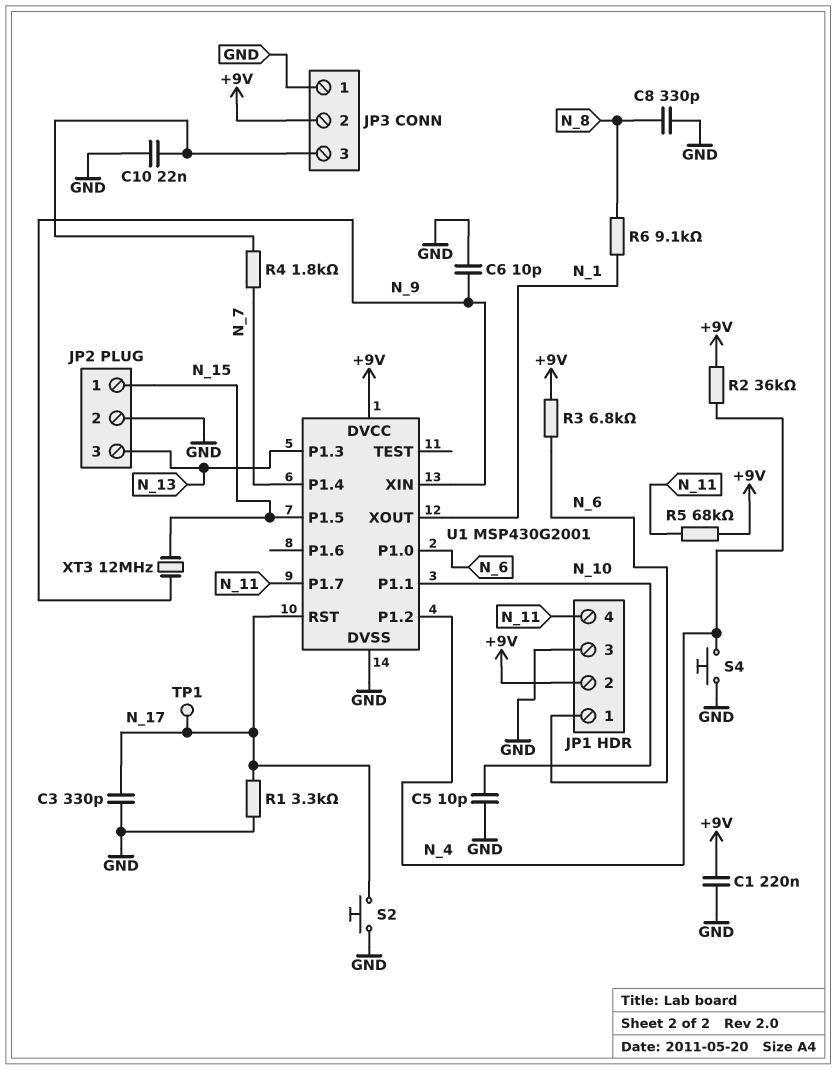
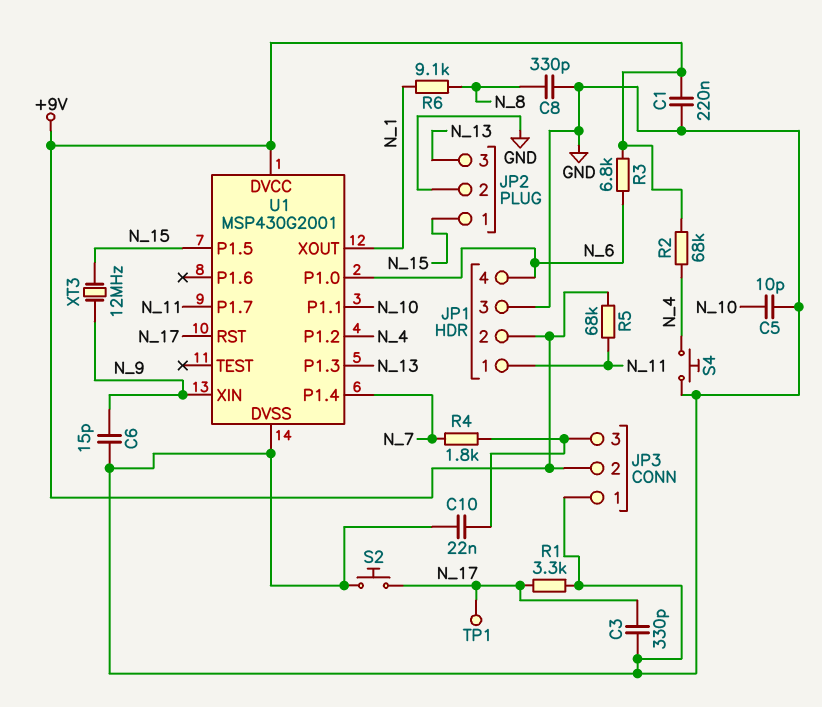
C6: 10pF (GND, N_9) -> 15pF (GND, N_9)
JP1 pin 1: N_6 -> N_11
JP1 pin 4: N_11 -> N_6
R2: 36k (+9V, N_4) -> 68k (+9V, N_4)

